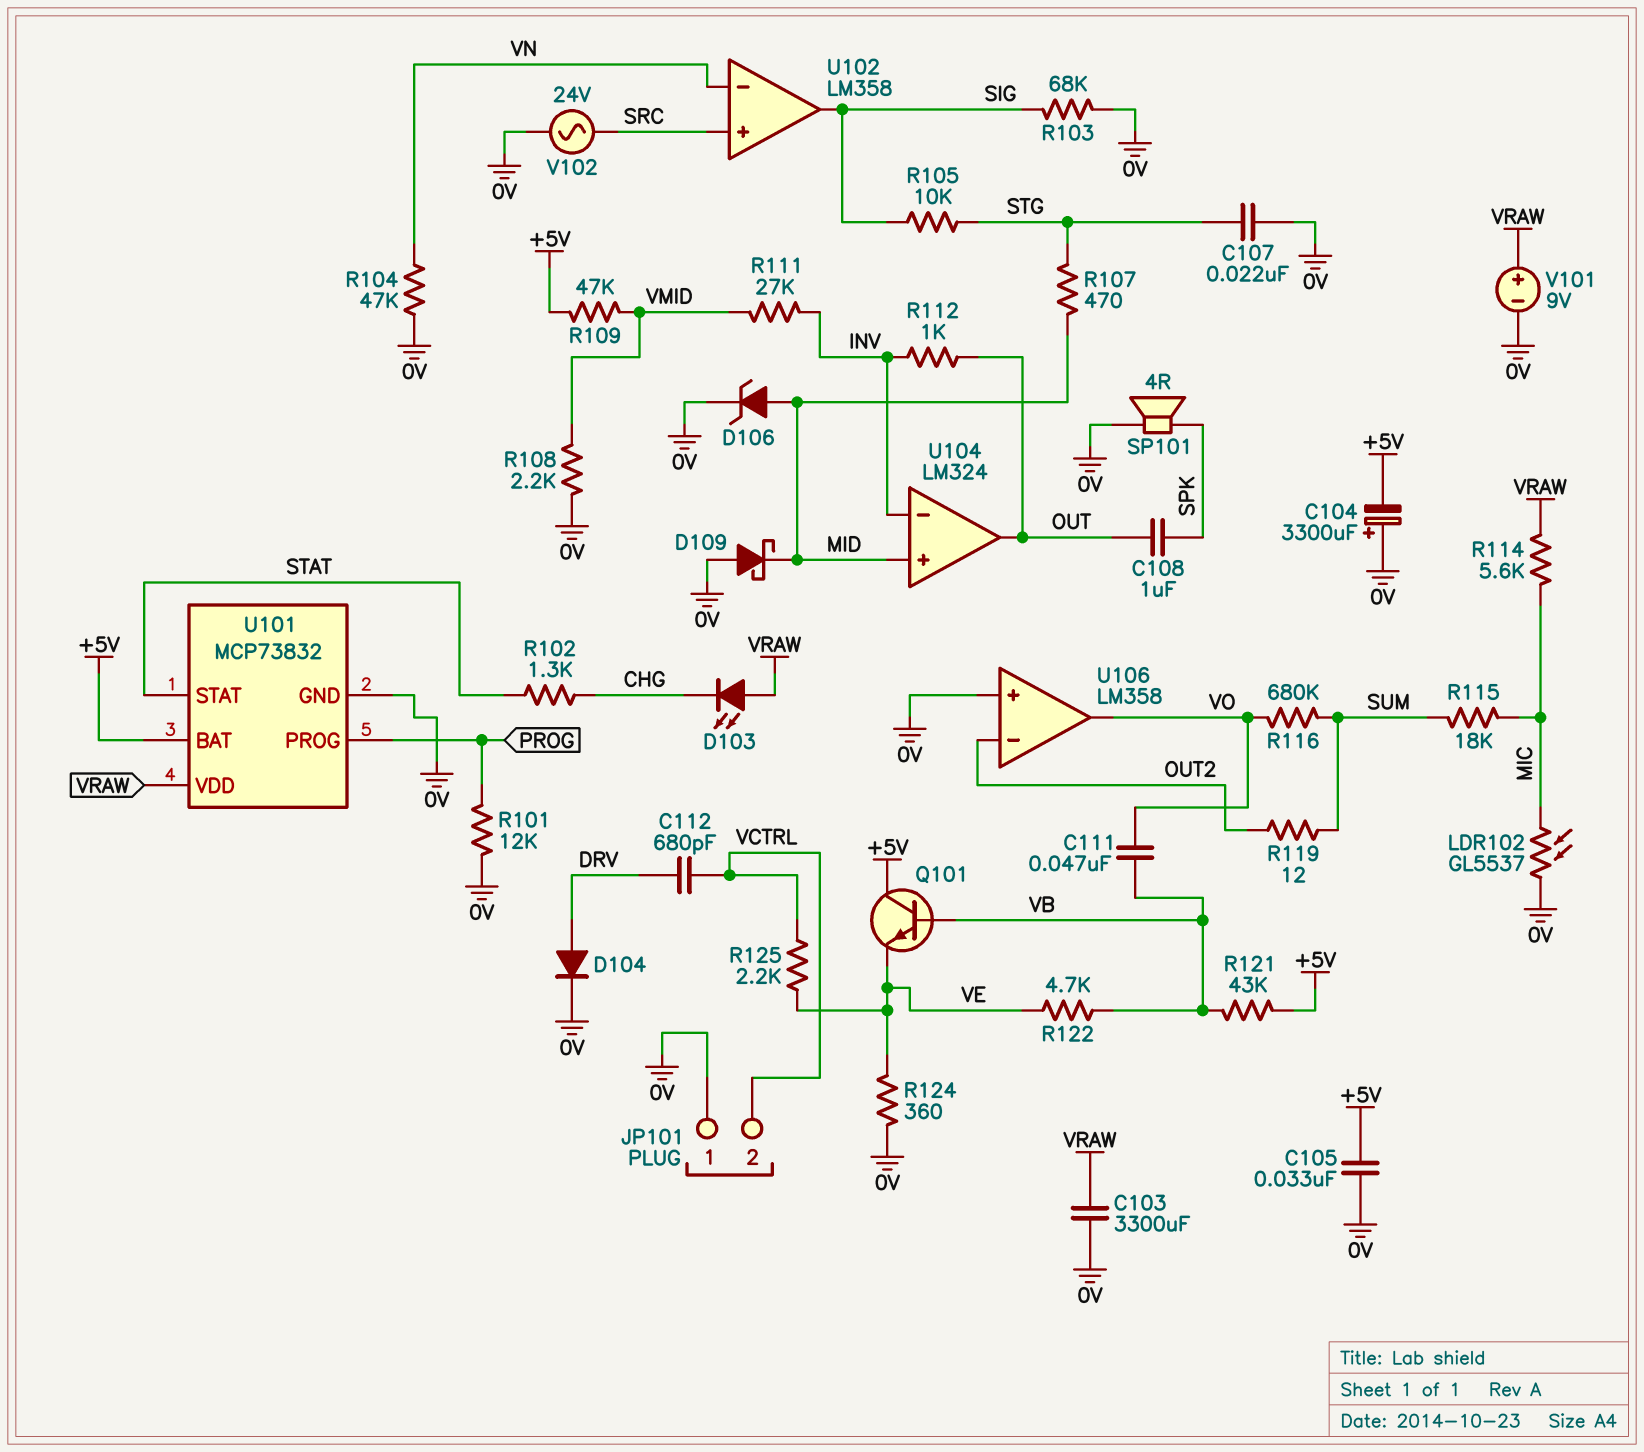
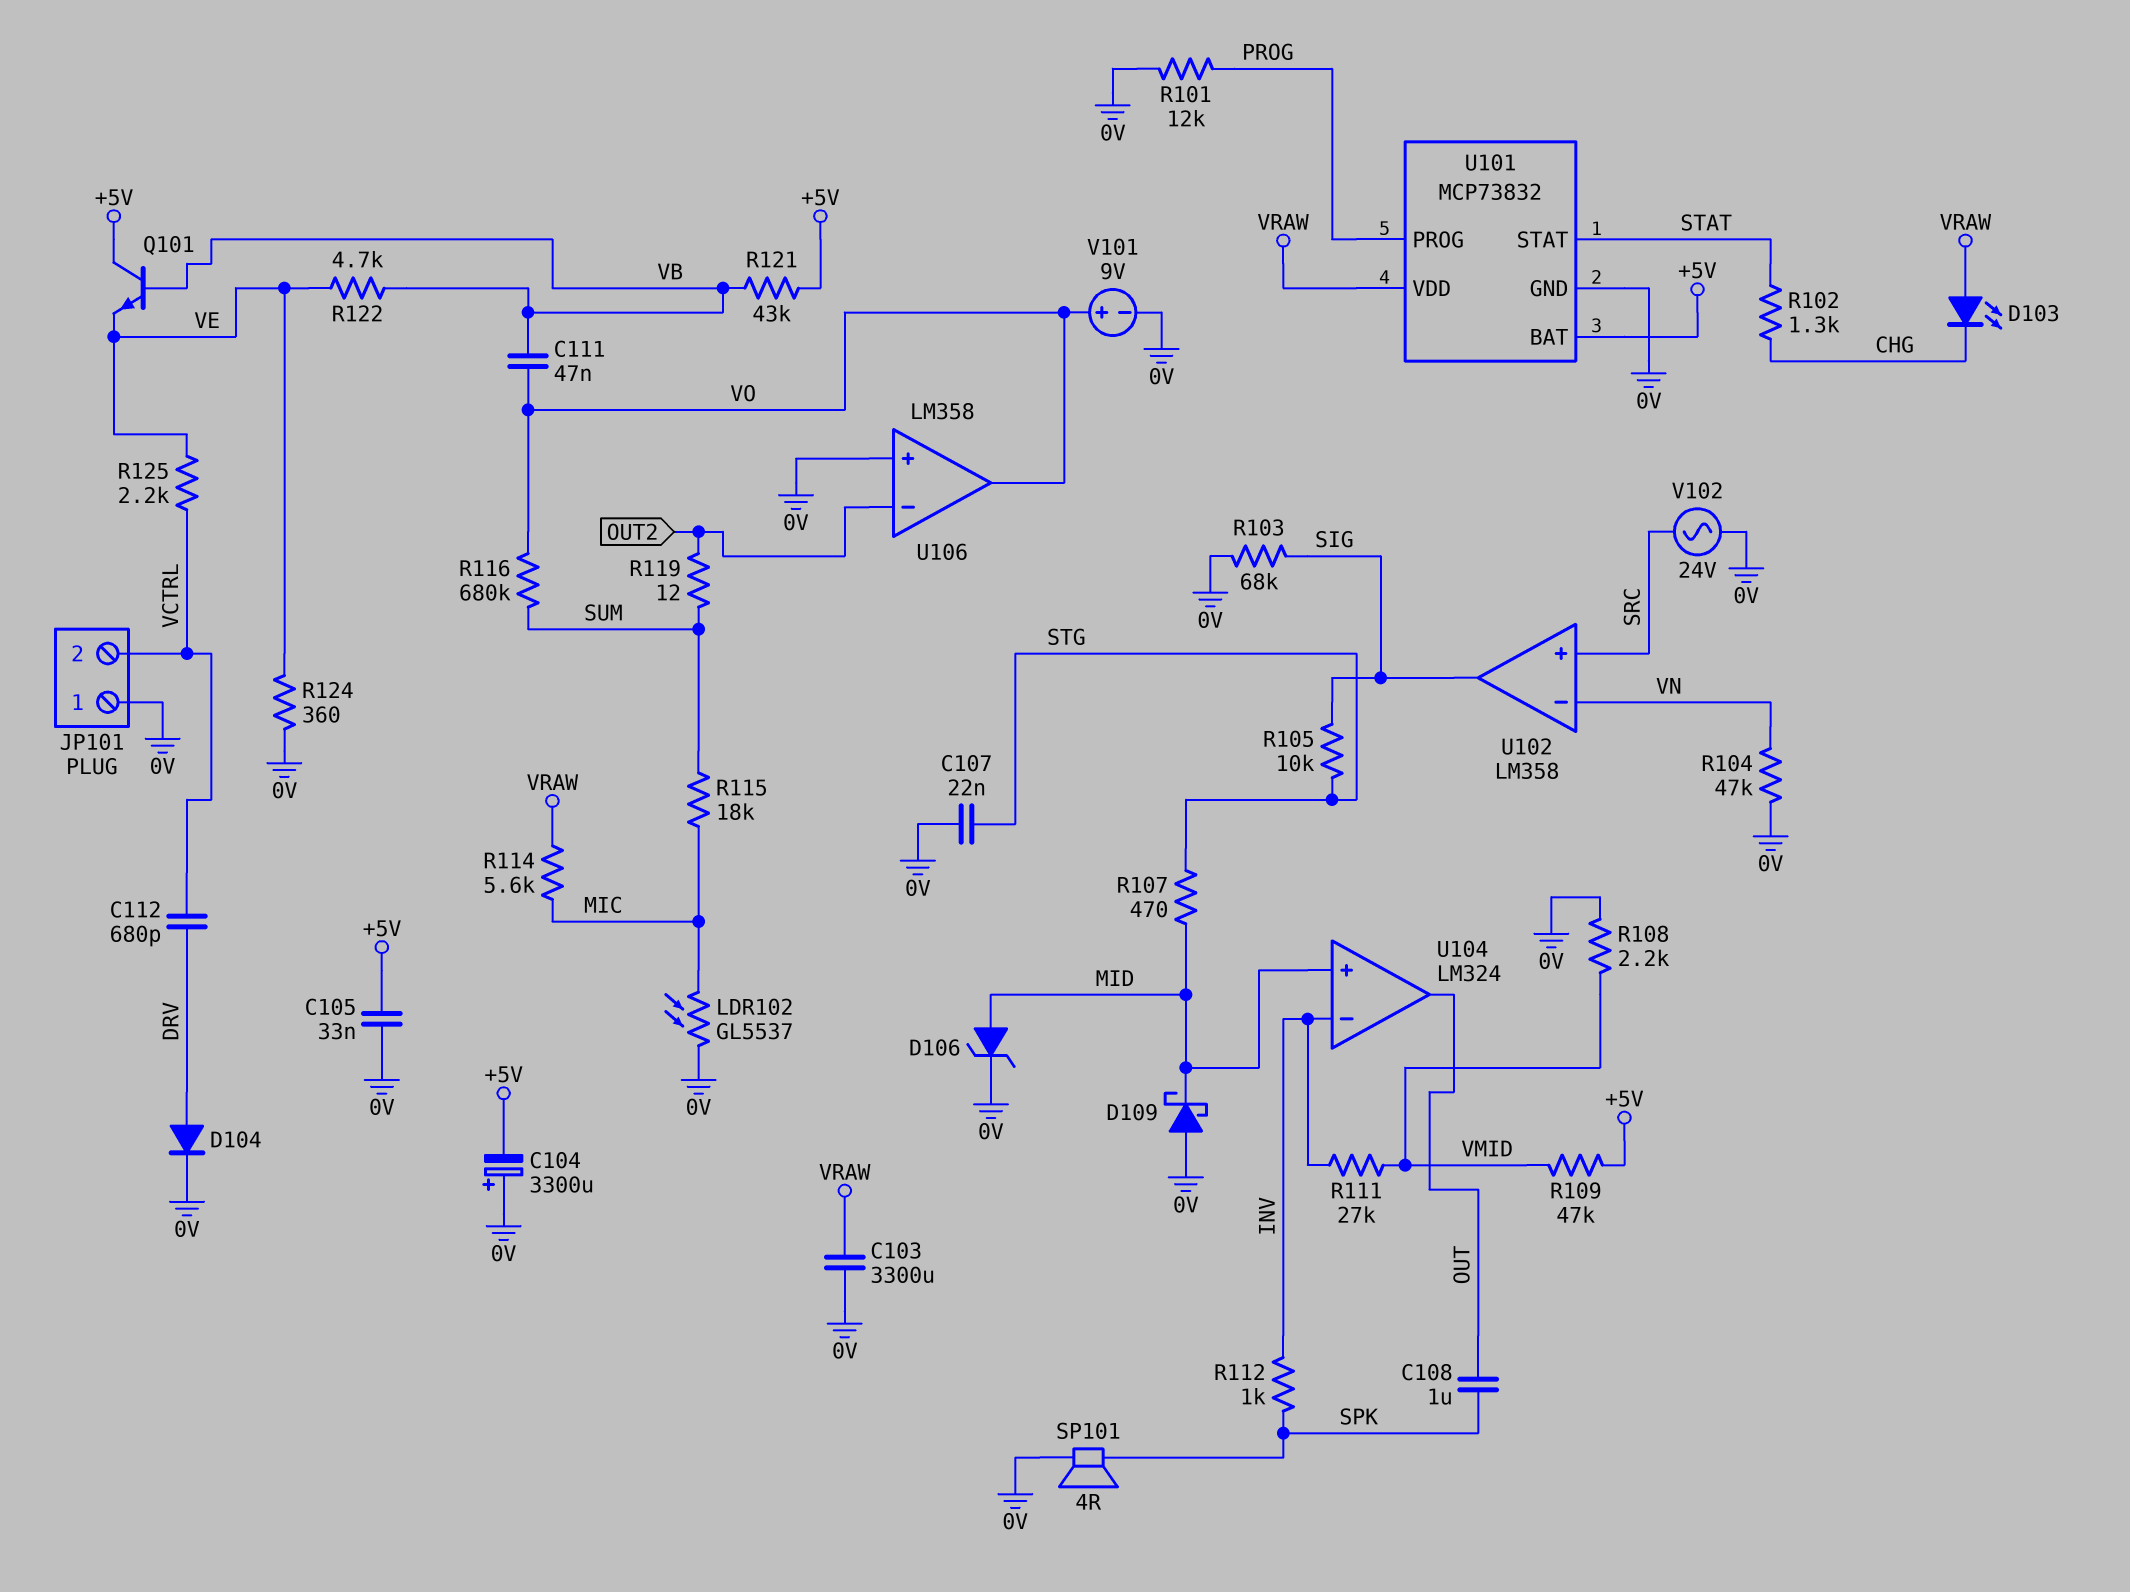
R112: 1k (INV, OUT) -> 1k (INV, SPK)
V101: 9V (plus VRAW, minus 0V) -> 9V (plus VO, minus 0V)

